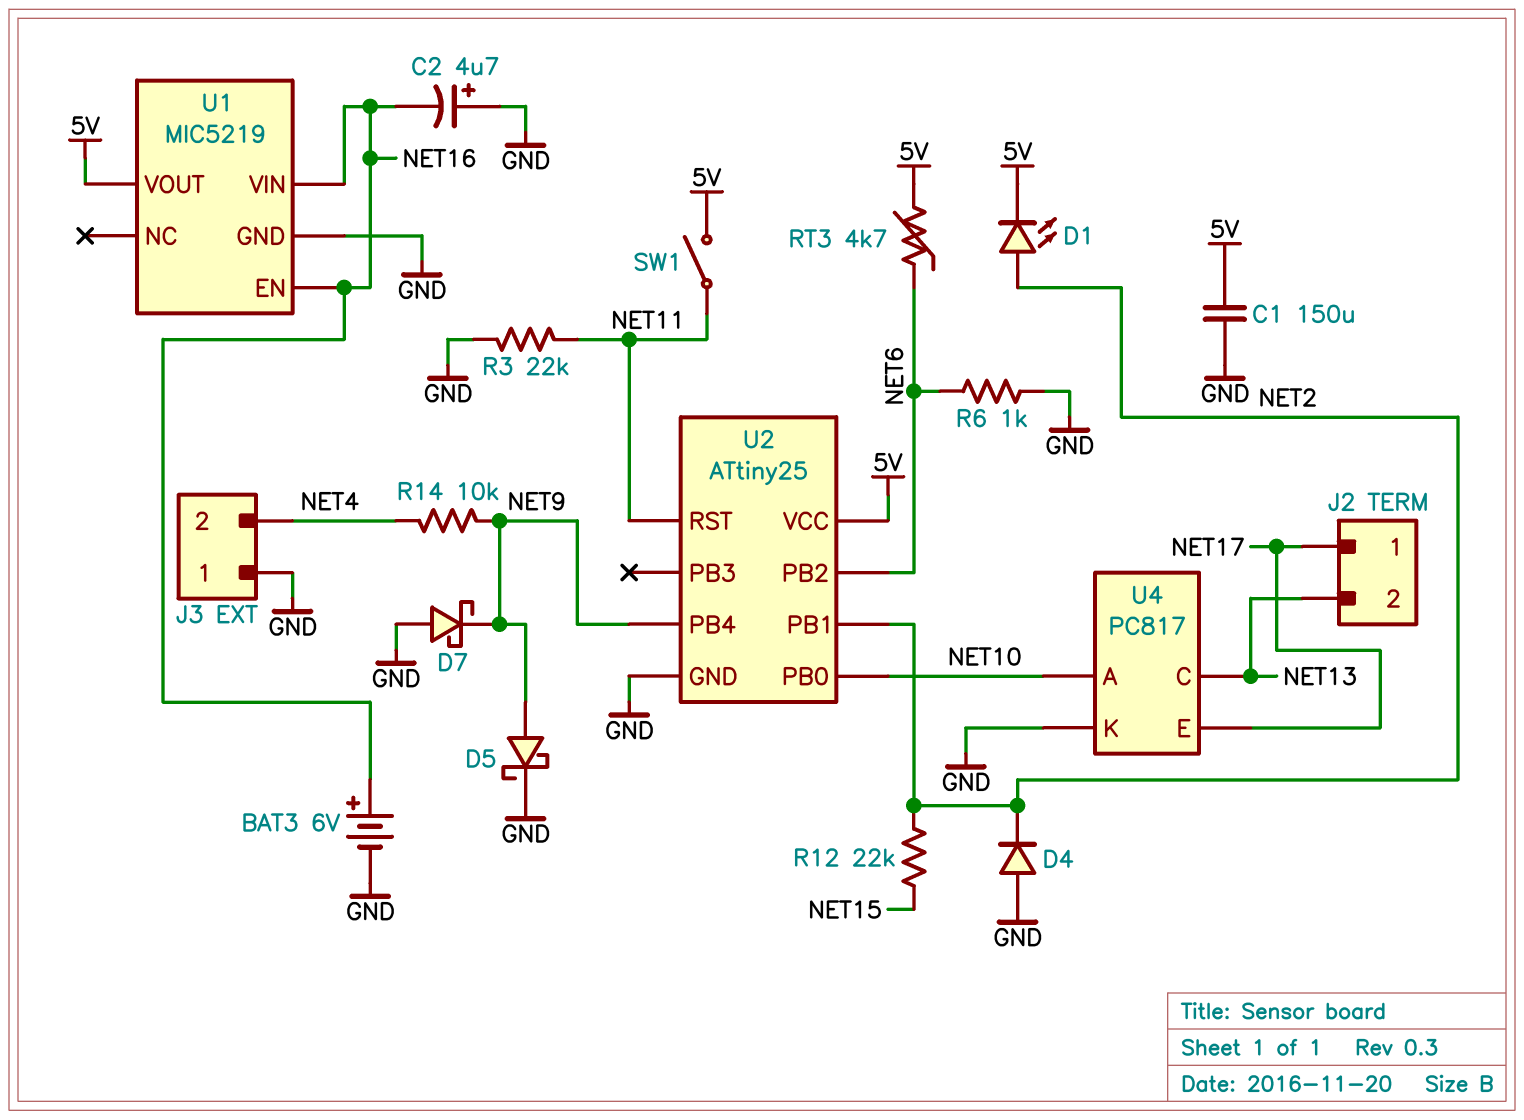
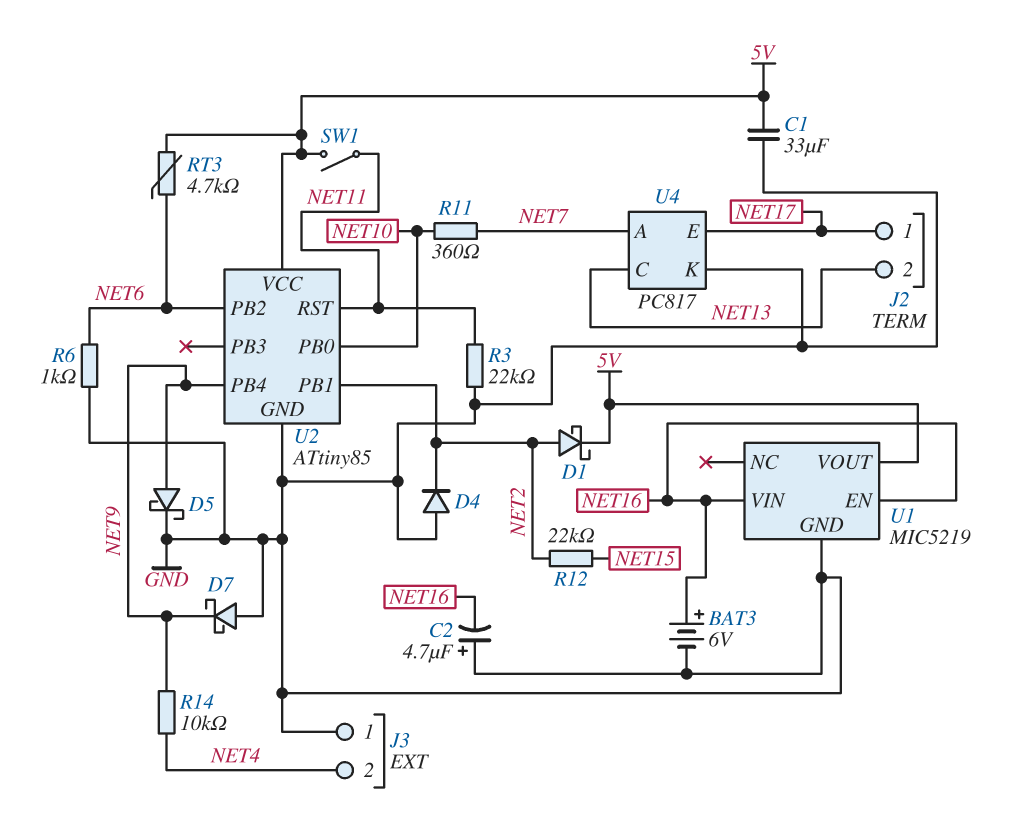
C1: 150uF (5V, GND) -> 33uF (5V, GND)
D1: LED (A NET2, K 5V) -> schottky (A NET2, K 5V)
R11: none -> 360 (NET7, NET10)
U2: ATtiny25 -> ATtiny85
U4 pin A: NET10 -> NET7

